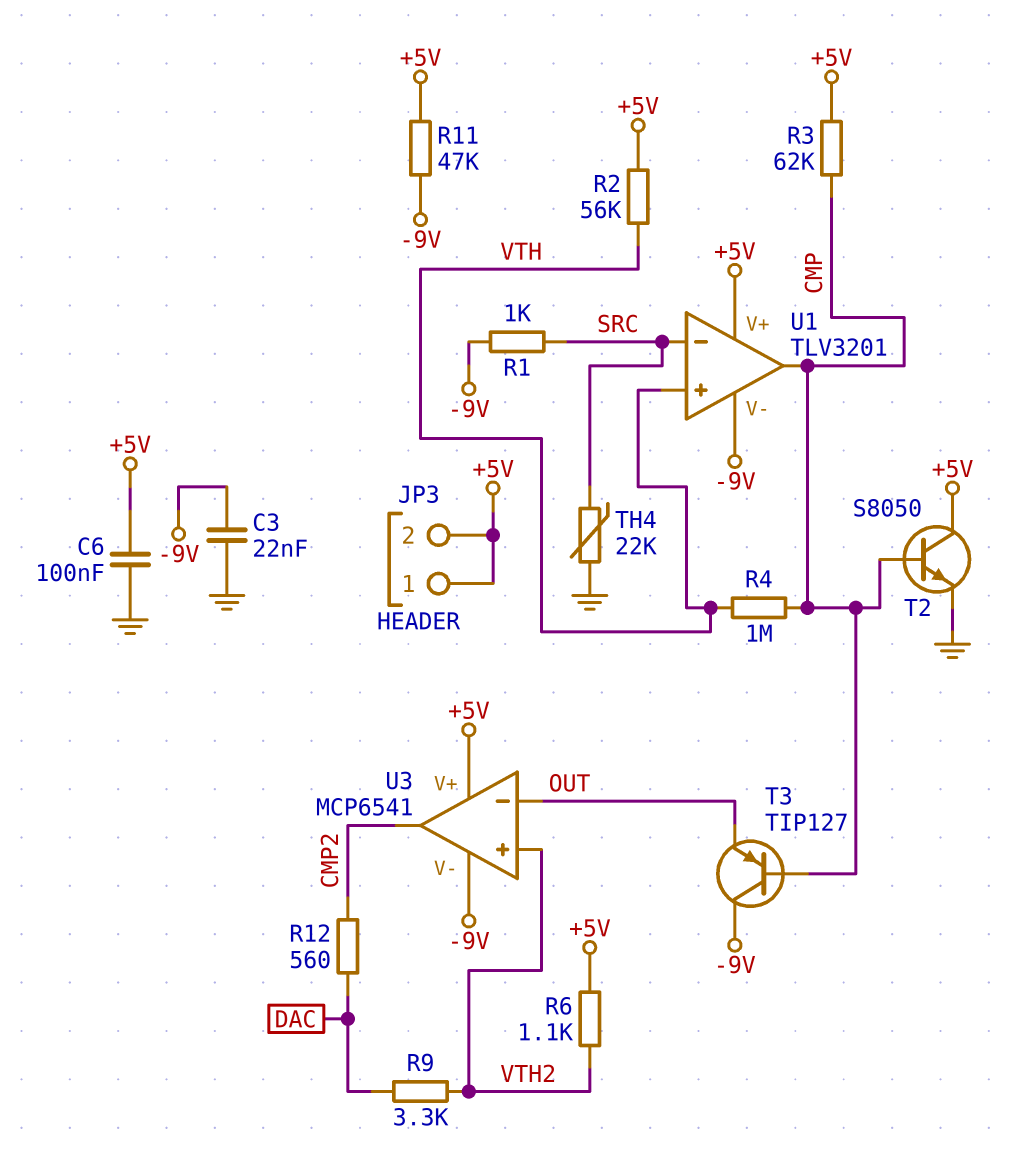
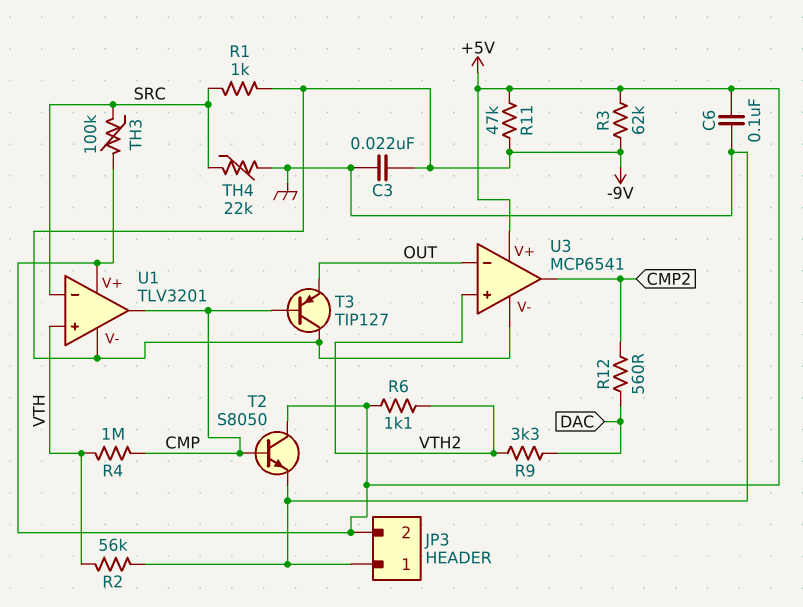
JP3 pin 1: +5V -> GND
R2: 56k (+5V, VTH) -> 56k (GND, VTH)
R3: 62k (+5V, CMP) -> 62k (+5V, -9V)
TH3: none -> 100k (+5V, SRC)

